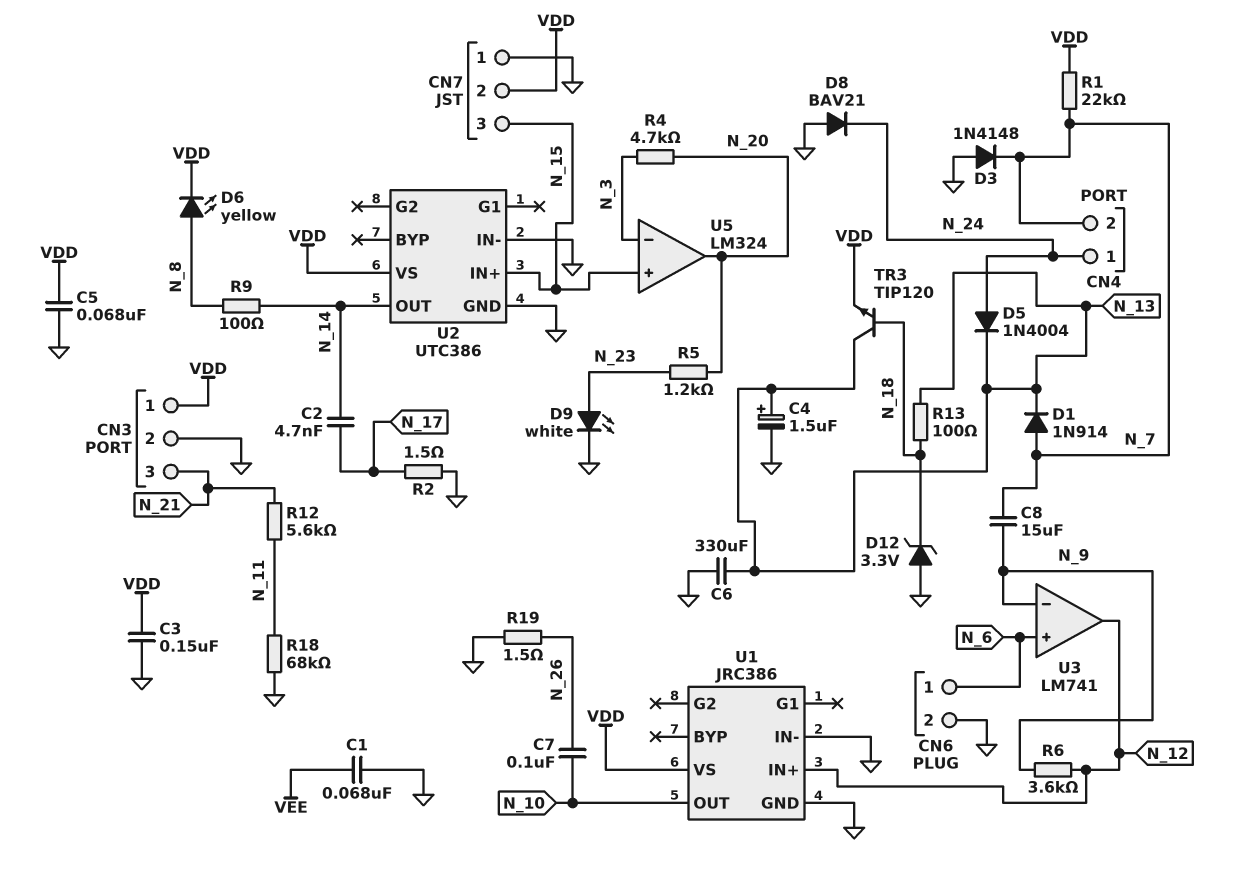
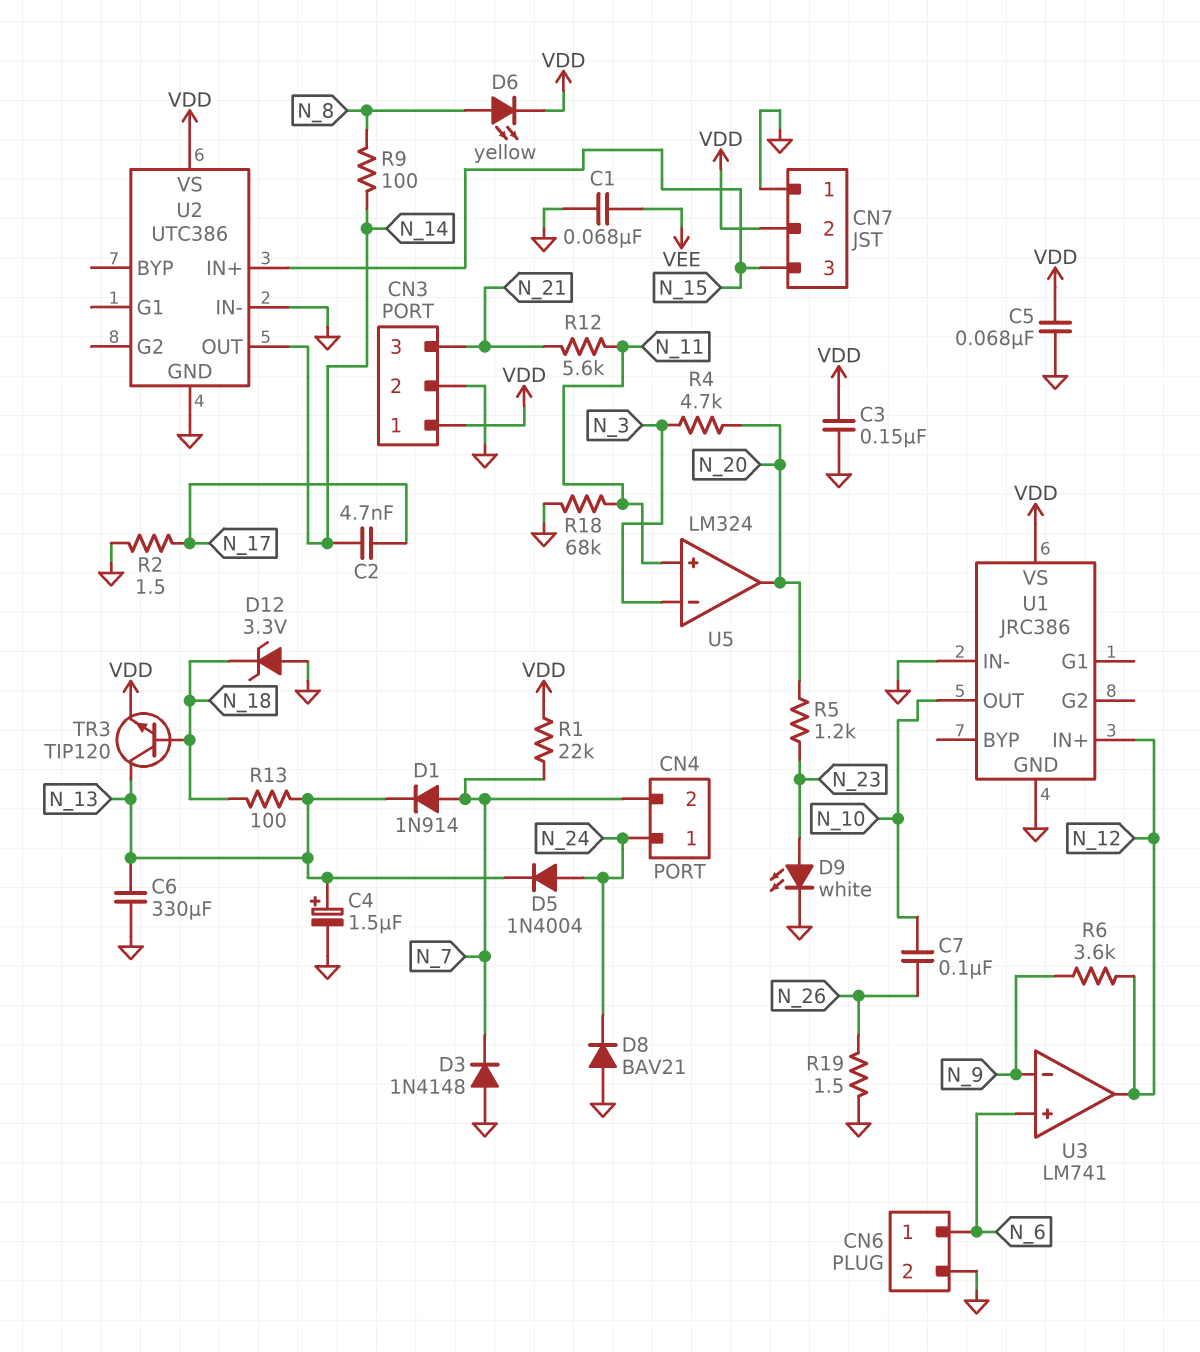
C8: 15uF (N_7, N_9) -> none
U5 pin in+: N_15 -> N_11

